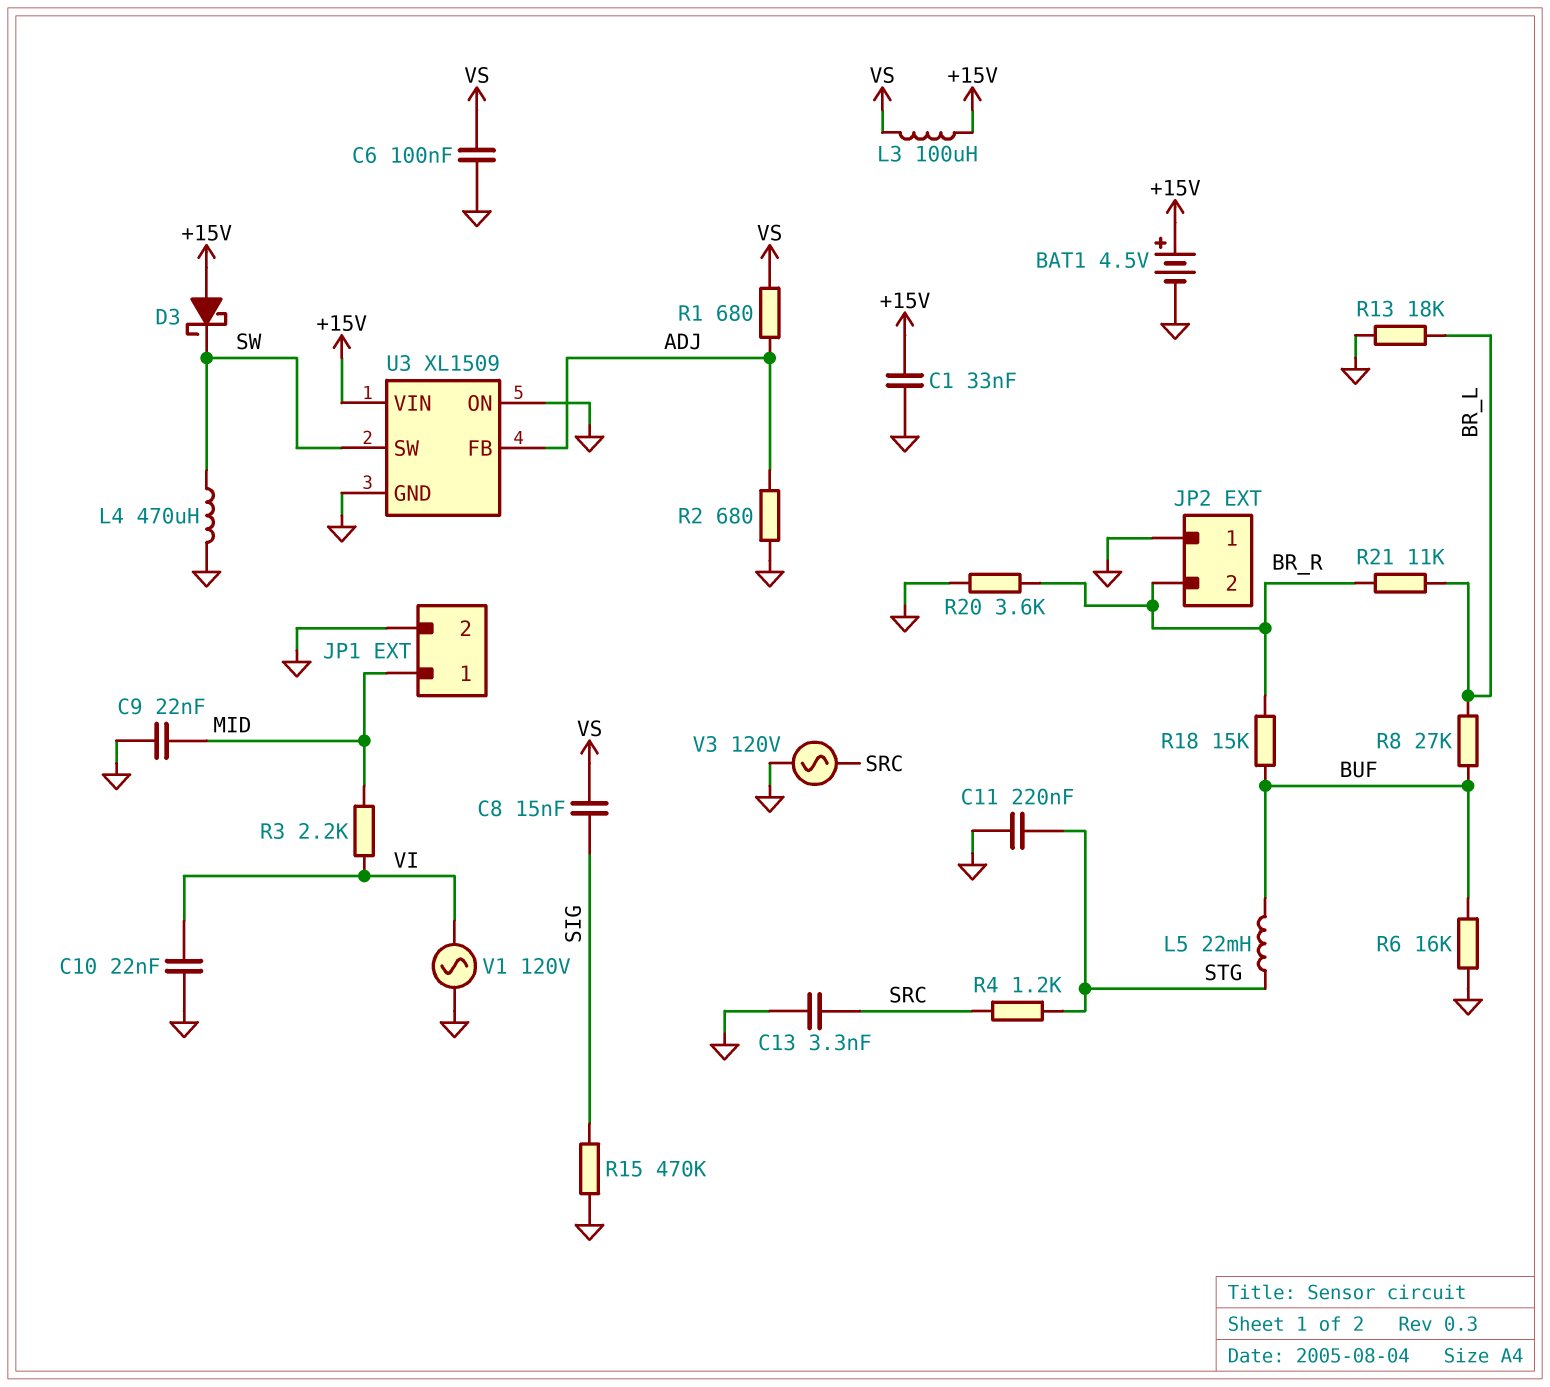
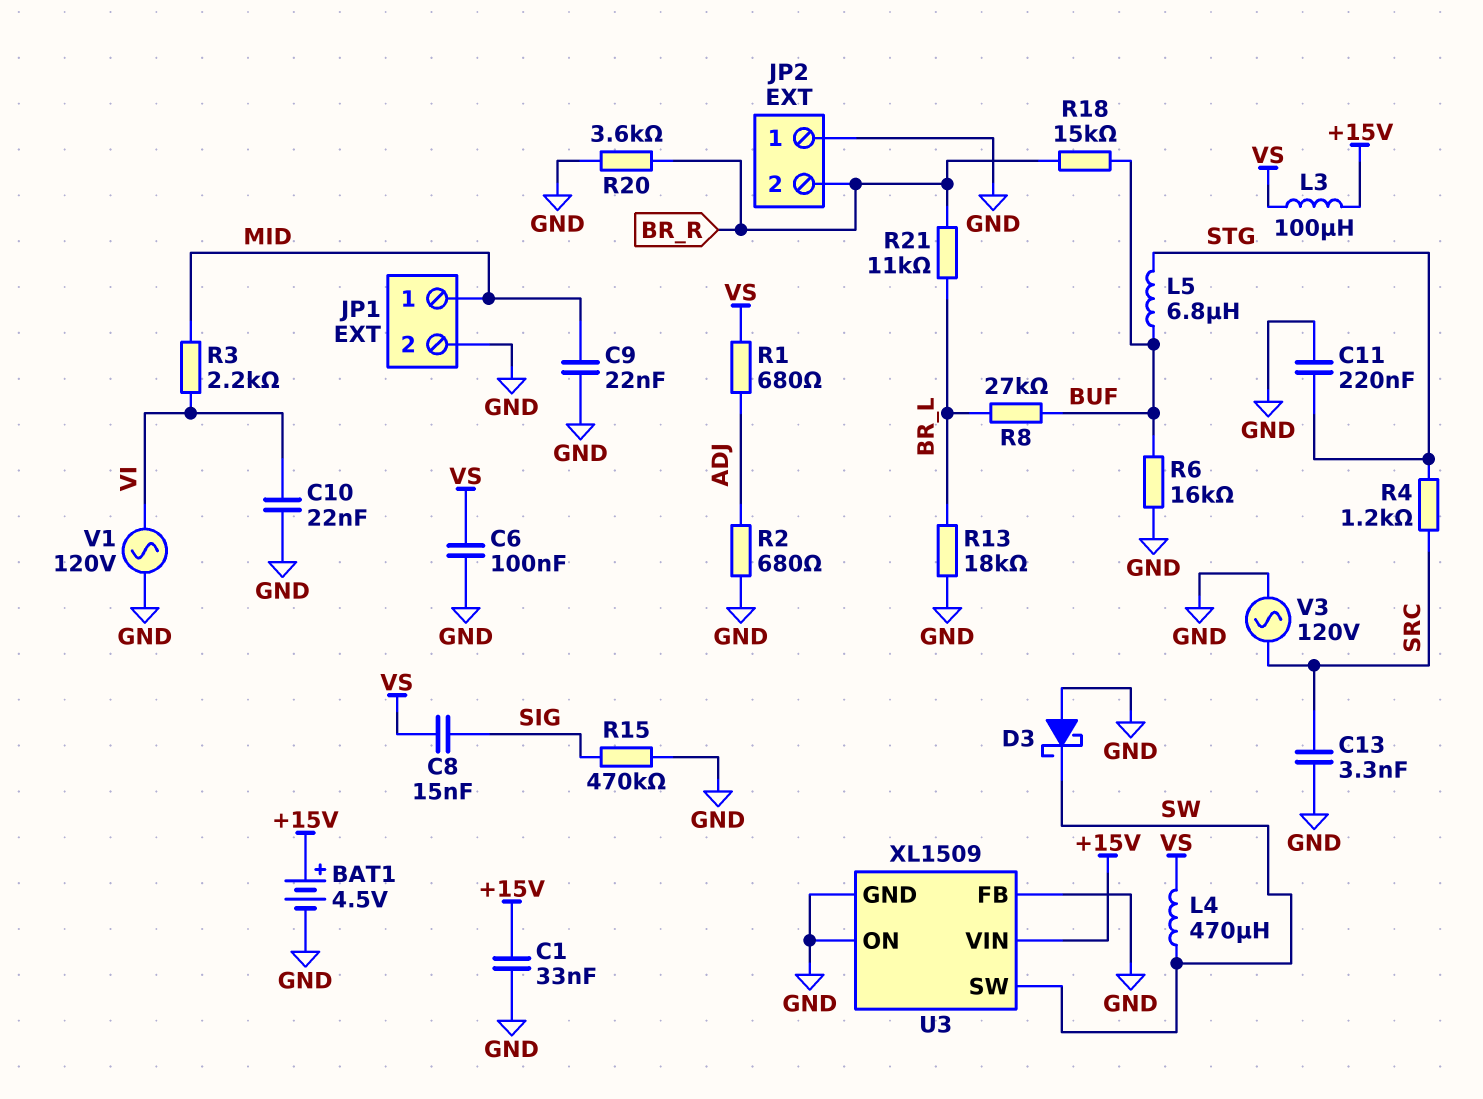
D3: schottky (A +15V, K SW) -> schottky (A GND, K SW)
L4: 470uH (GND, SW) -> 470uH (SW, VS)
L5: 22mH (BUF, STG) -> 6.8uH (BUF, STG)
U3 pin FB: ADJ -> GND

